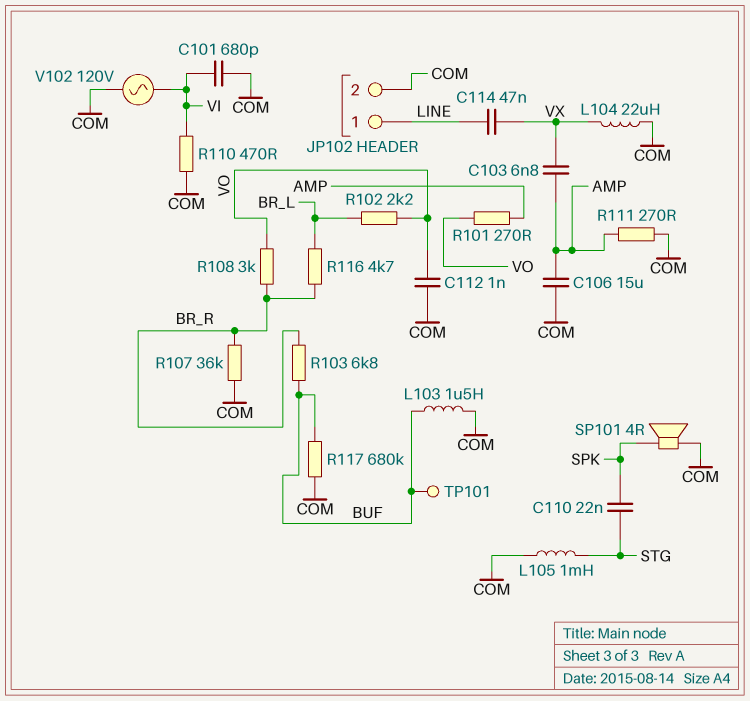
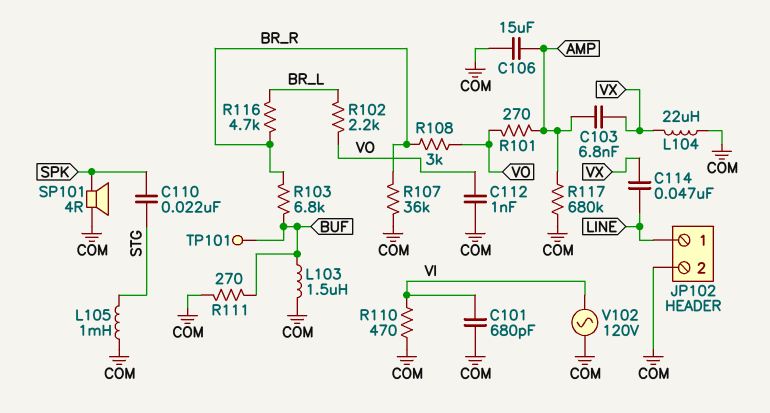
R111: 270 (AMP, COM) -> 270 (BUF, COM)
R117: 680k (BUF, COM) -> 680k (AMP, COM)

